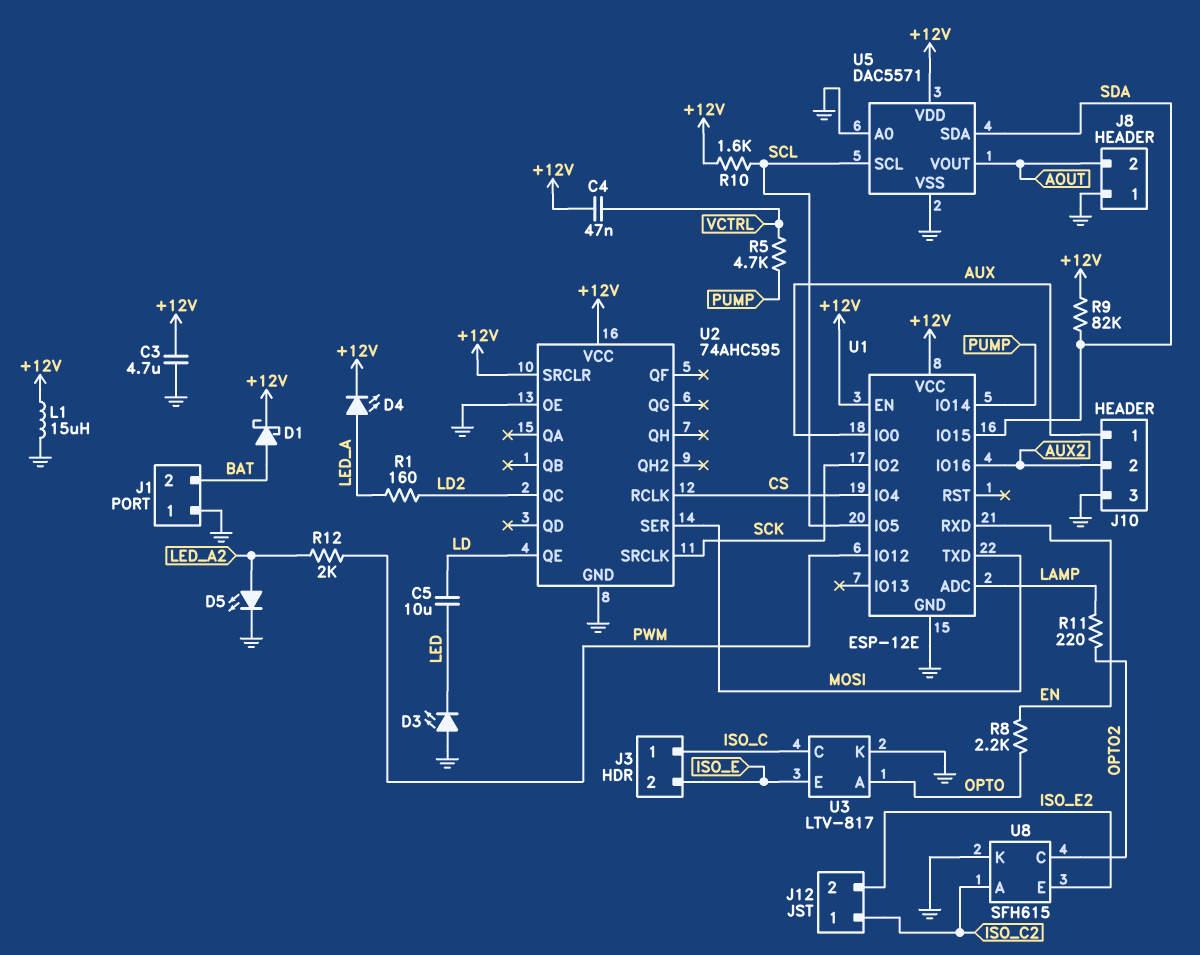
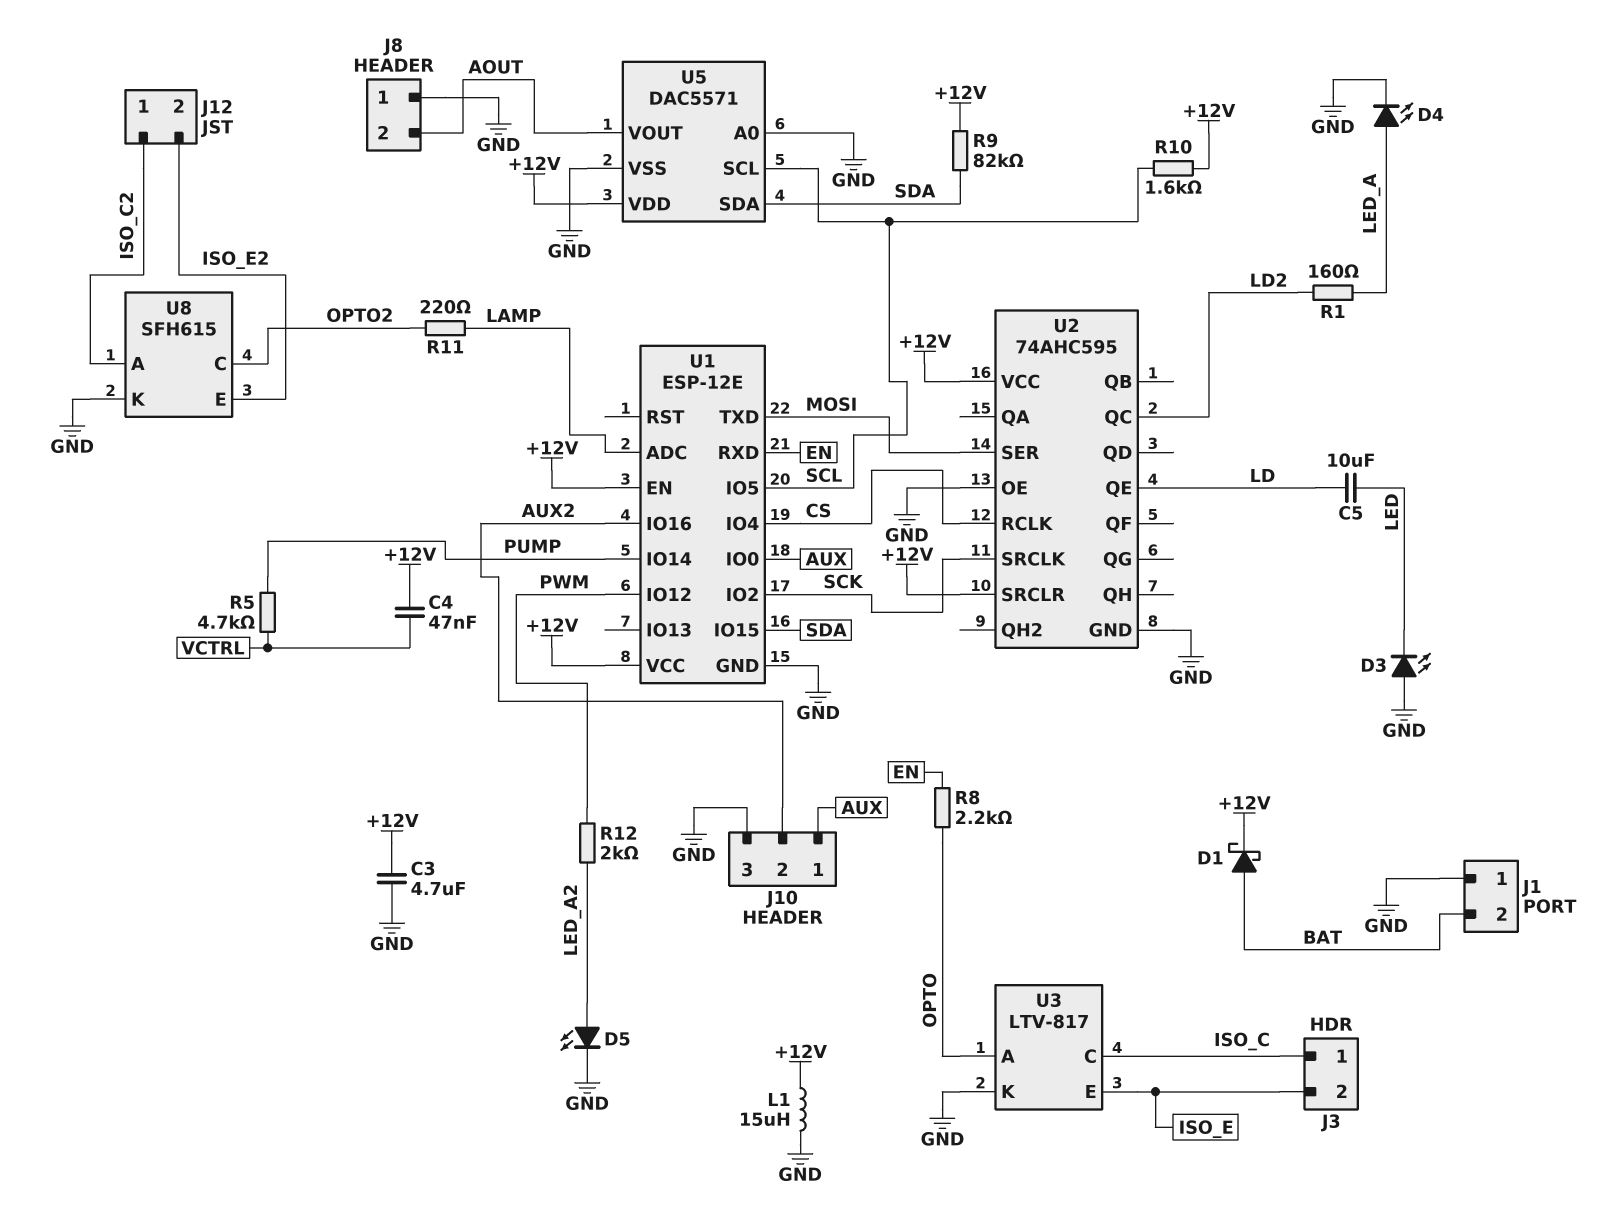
D4: LED (A LED_A, K +12V) -> LED (A LED_A, K GND)

